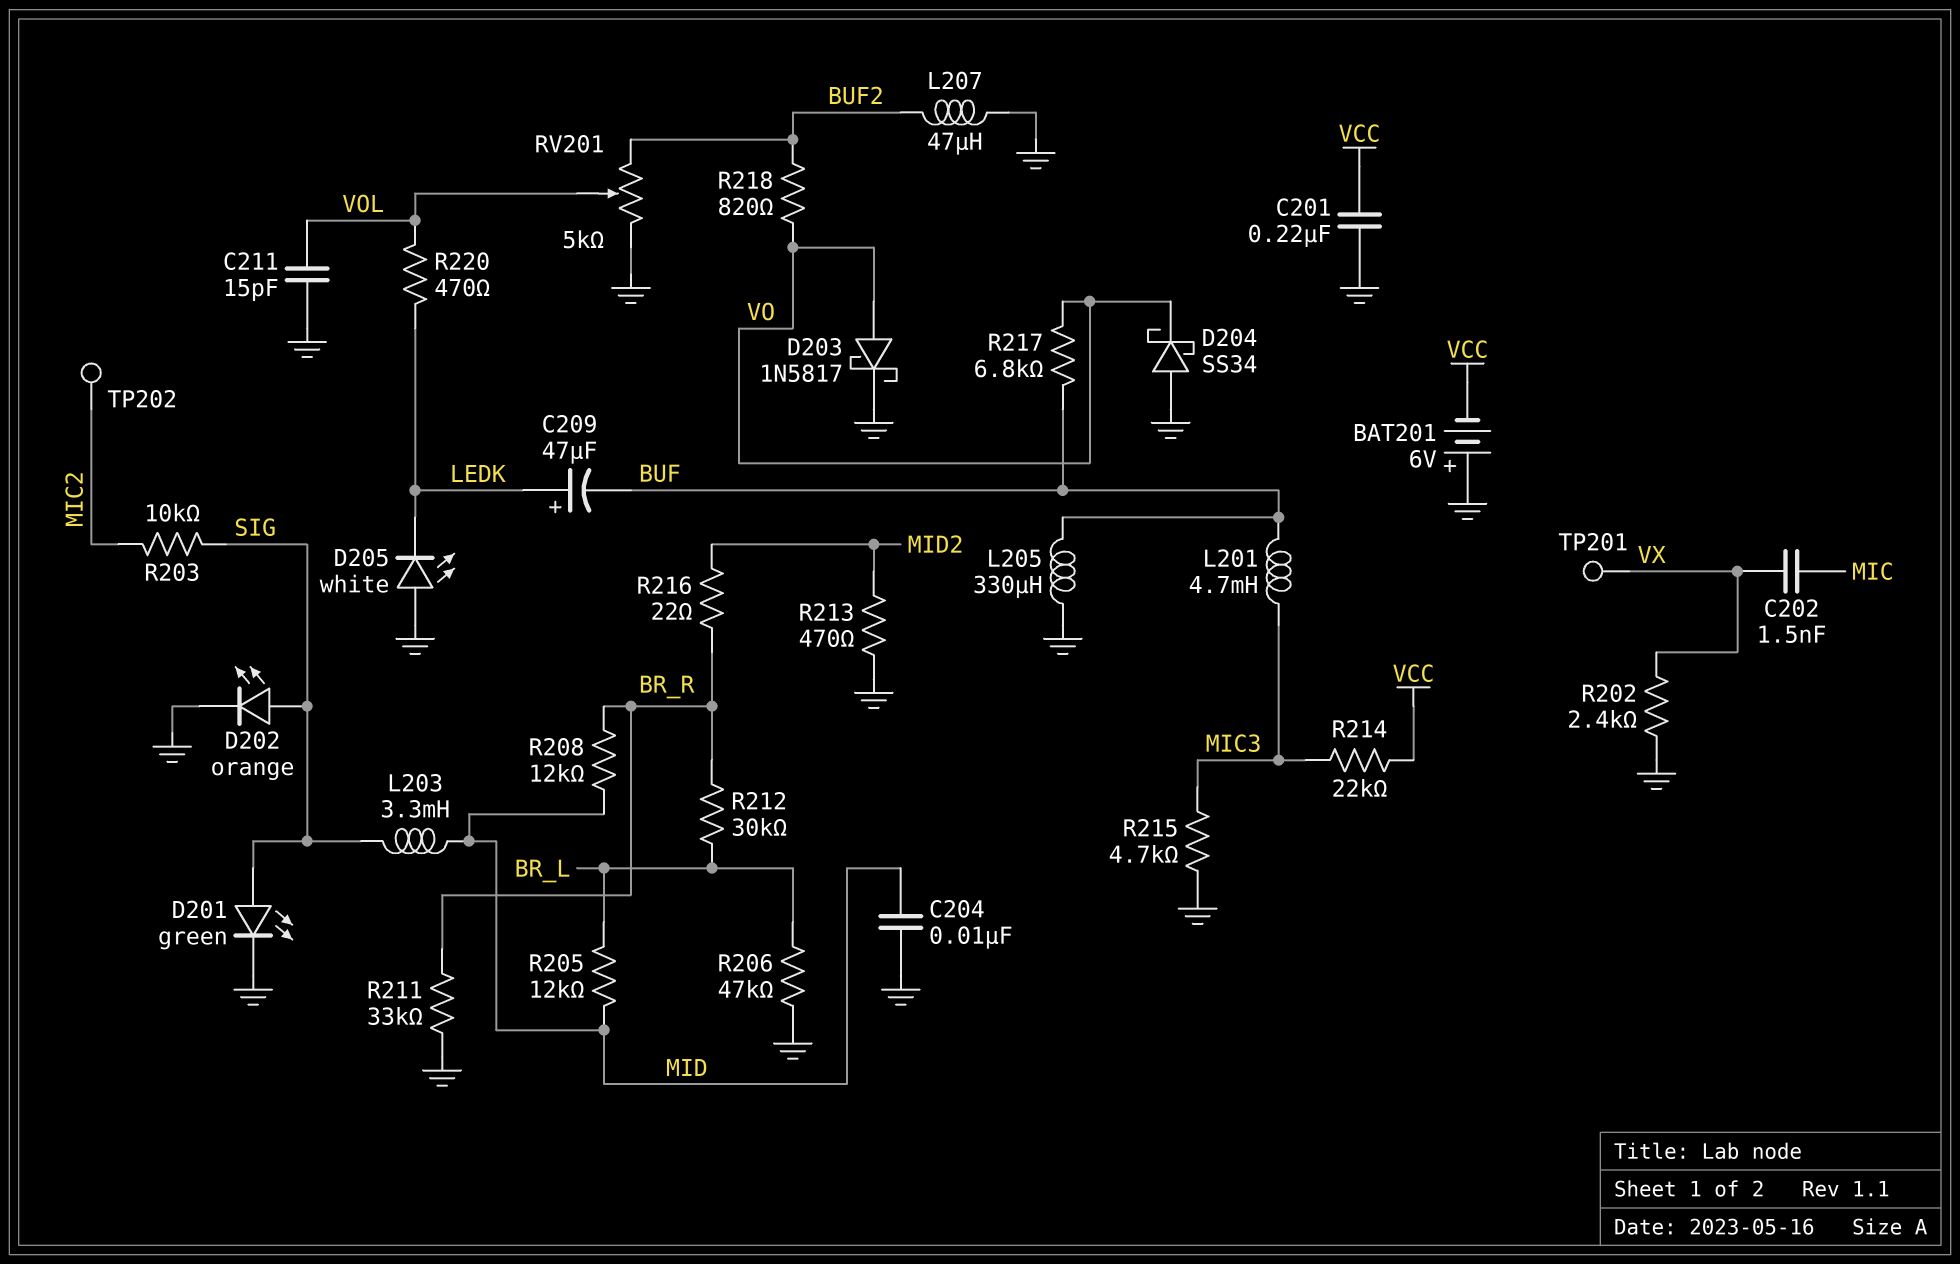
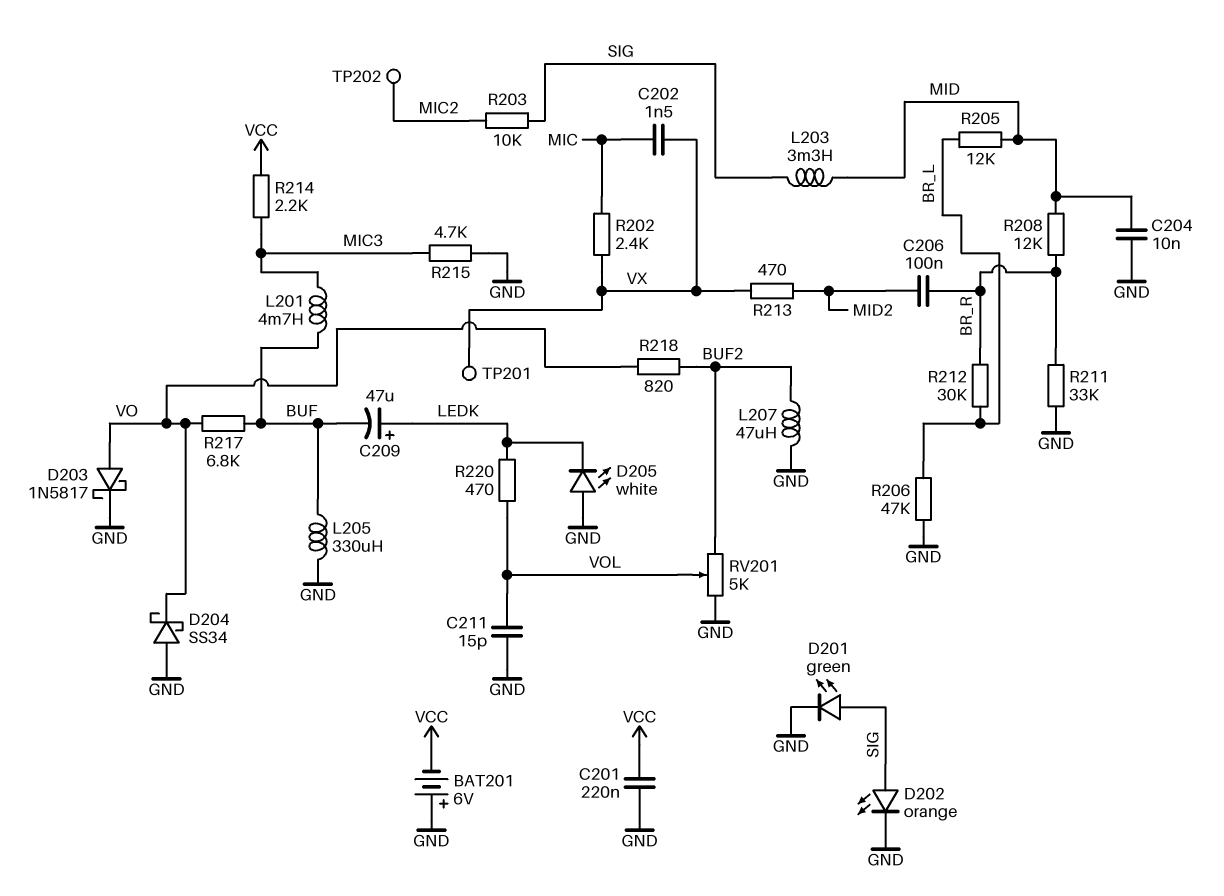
C206: none -> 100nF (BR_R, MID2)
R202: 2.4k (GND, VX) -> 2.4k (MIC, VX)
R213: 470 (GND, MID2) -> 470 (MID2, VX)
R214: 22k (MIC3, VCC) -> 2.2k (MIC3, VCC)
R216: 22 (BR_R, MID2) -> none

